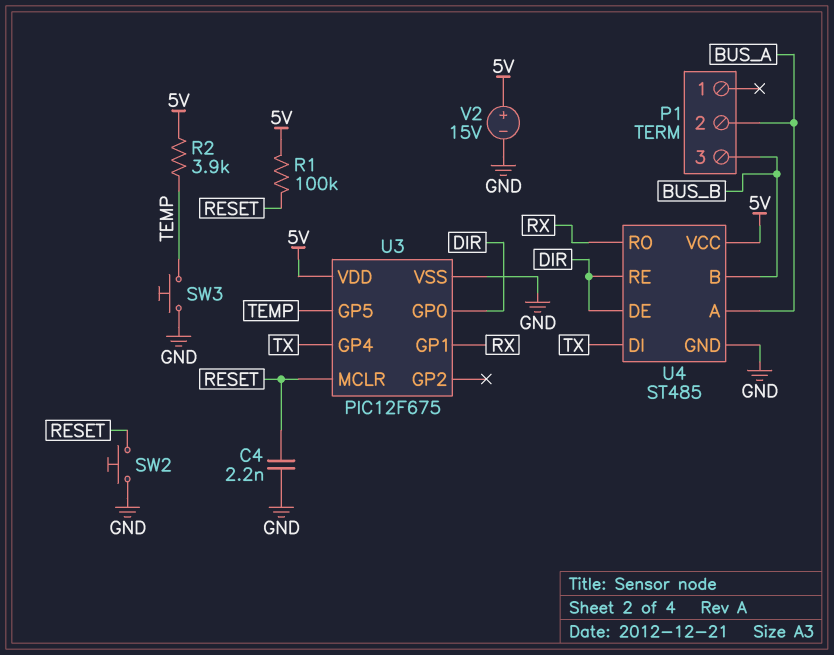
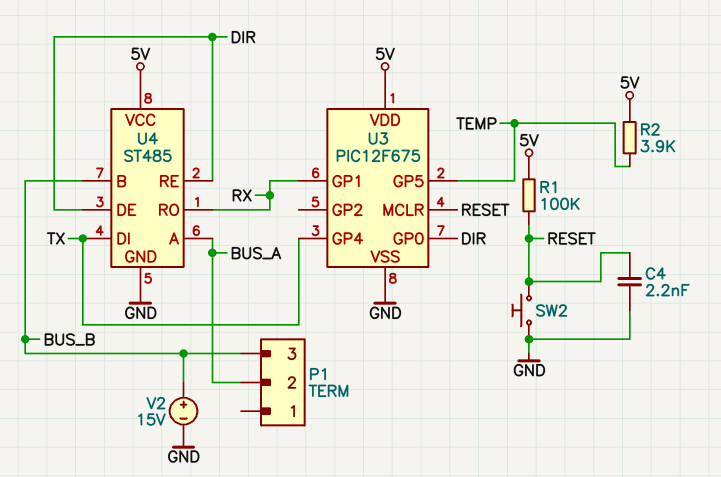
SW3: button (GND, TEMP) -> none
V2: 15V (plus 5V, minus GND) -> 15V (plus BUS_B, minus GND)

